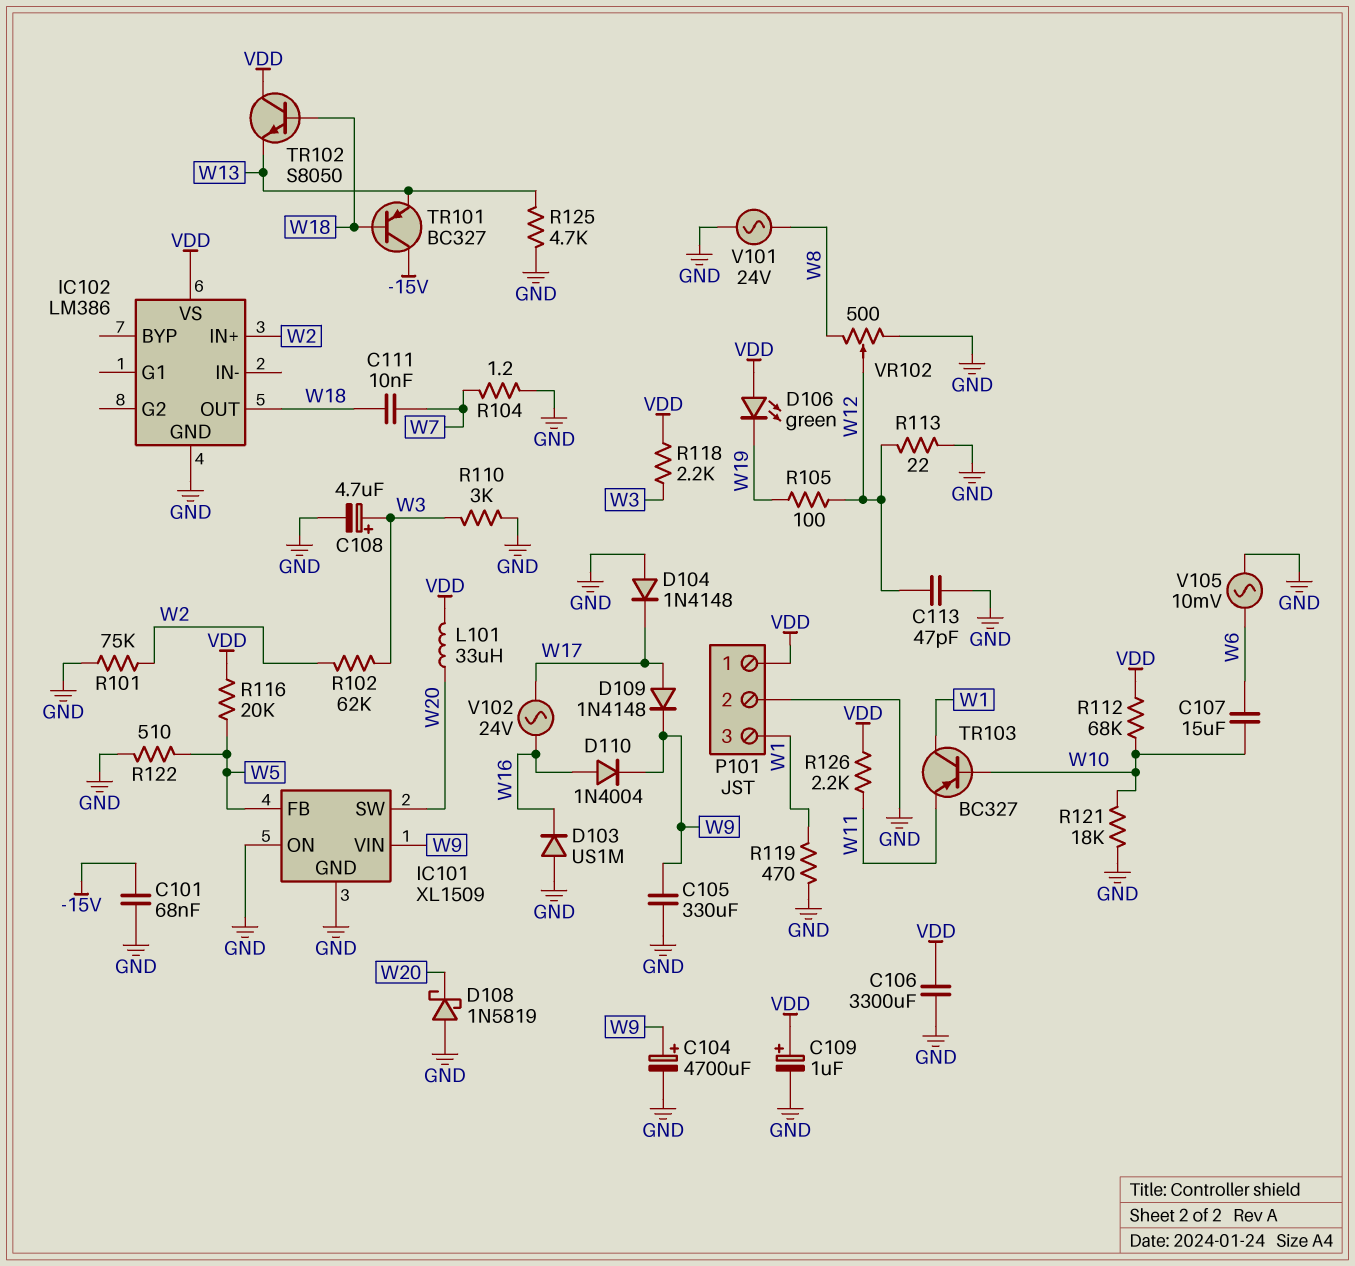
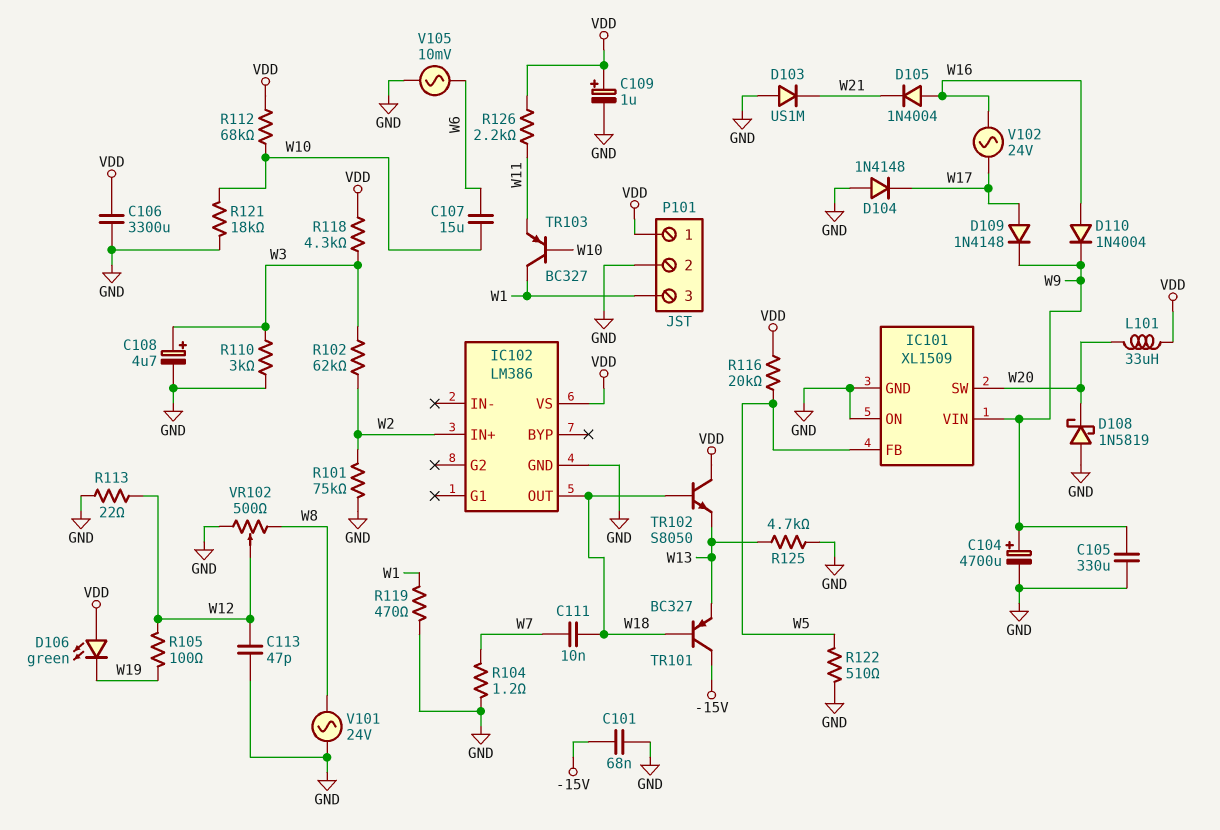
D103: diode US1M (A GND, K W16) -> diode US1M (A GND, K W21)
D105: none -> diode 1N4004 (A W16, K W21)
R118: 2.2k (VDD, W3) -> 4.3k (VDD, W3)

